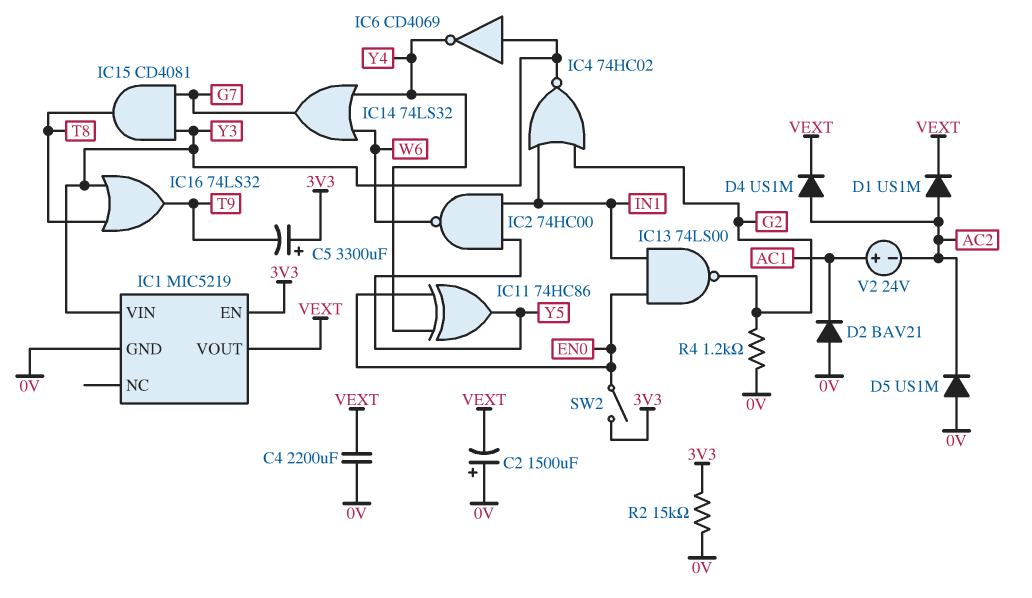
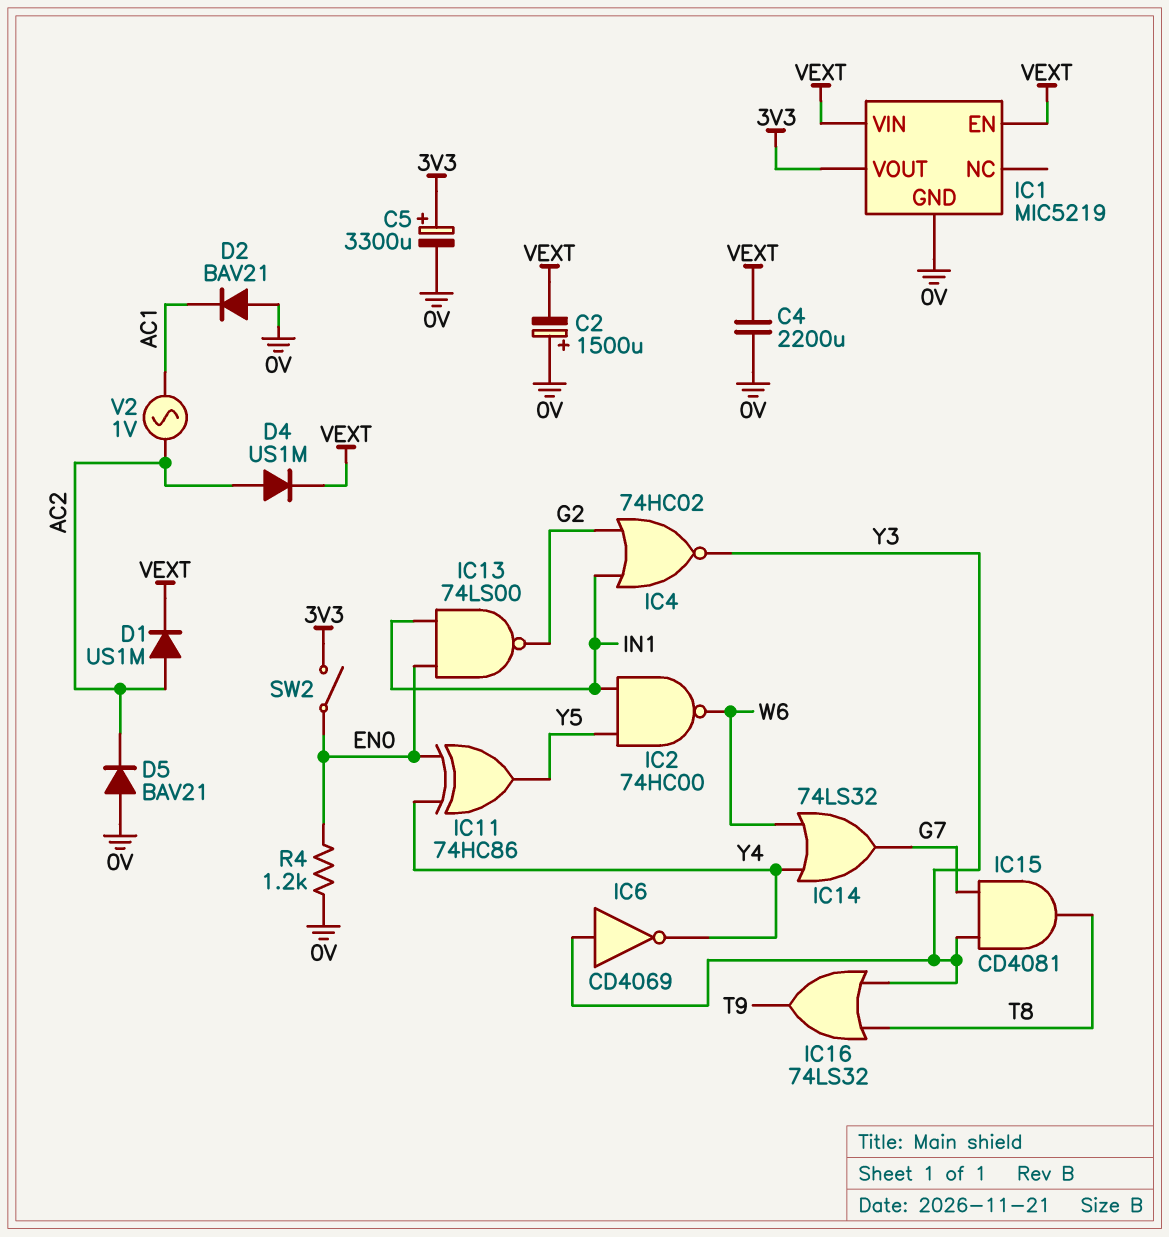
C5: 3300uF (plus 3V3, minus T9) -> 3300uF (plus 3V3, minus 0V)
D5: diode US1M (A 0V, K AC2) -> diode BAV21 (A 0V, K AC2)
IC1 pin EN: 3V3 -> VEXT
IC1 pin VIN: Y3 -> VEXT
IC1 pin VOUT: VEXT -> 3V3
R2: 15k (0V, 3V3) -> none
R4: 1.2k (0V, G2) -> 1.2k (0V, EN0)
V2: 24V (plus AC1, minus AC2) -> AC 1V (AC1, AC2)

